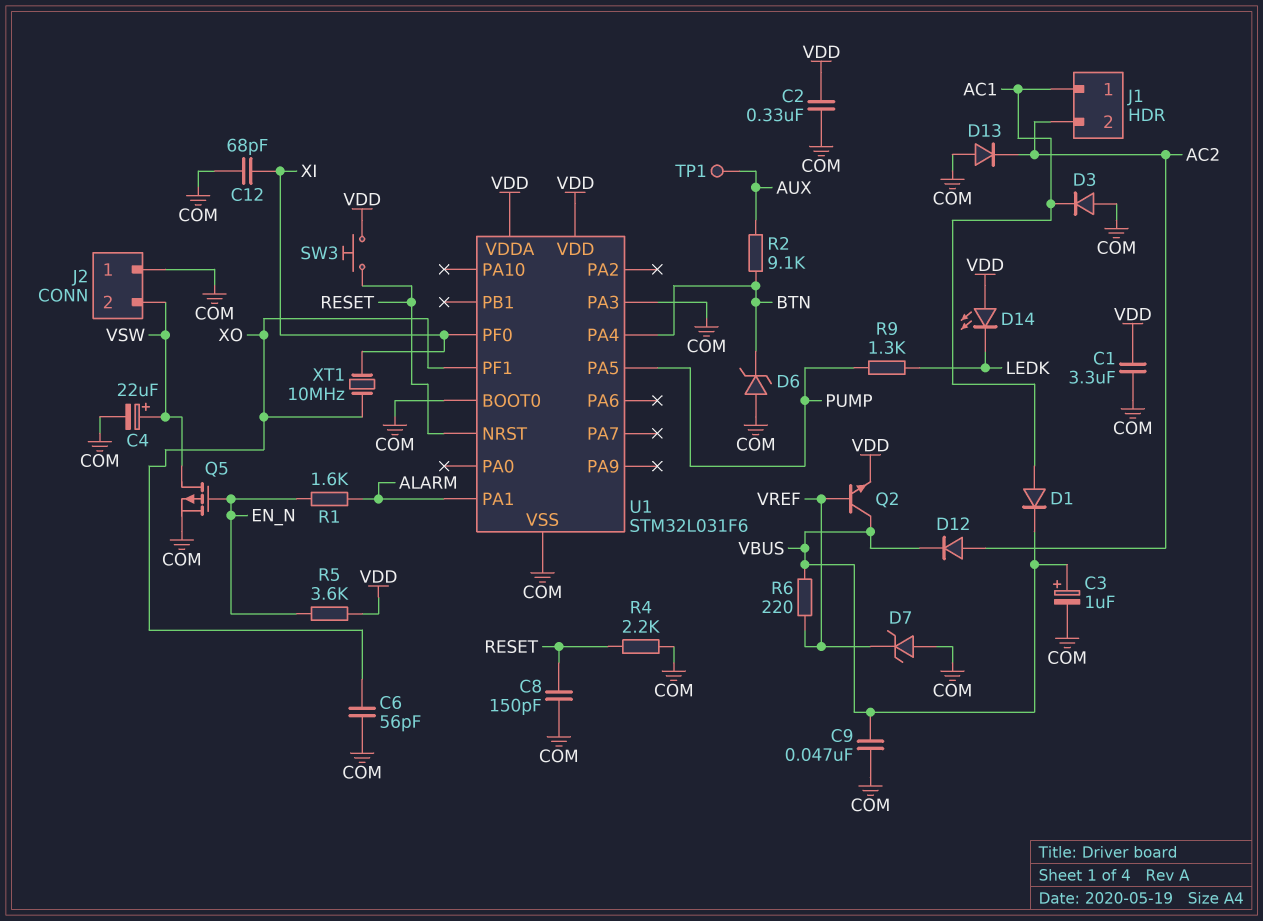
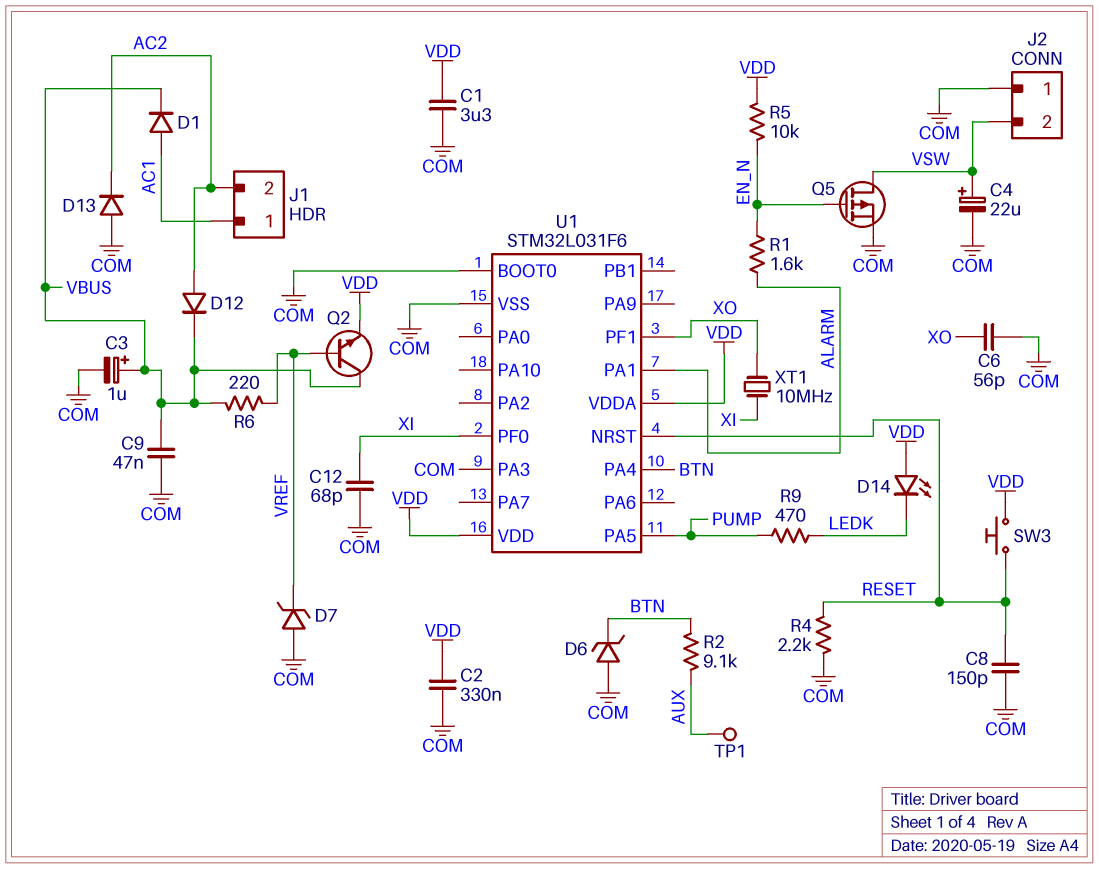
D3: diode (A COM, K AC1) -> none
R5: 3.6k (EN_N, VDD) -> 10k (EN_N, VDD)
R9: 1.3k (LEDK, PUMP) -> 470 (LEDK, PUMP)

